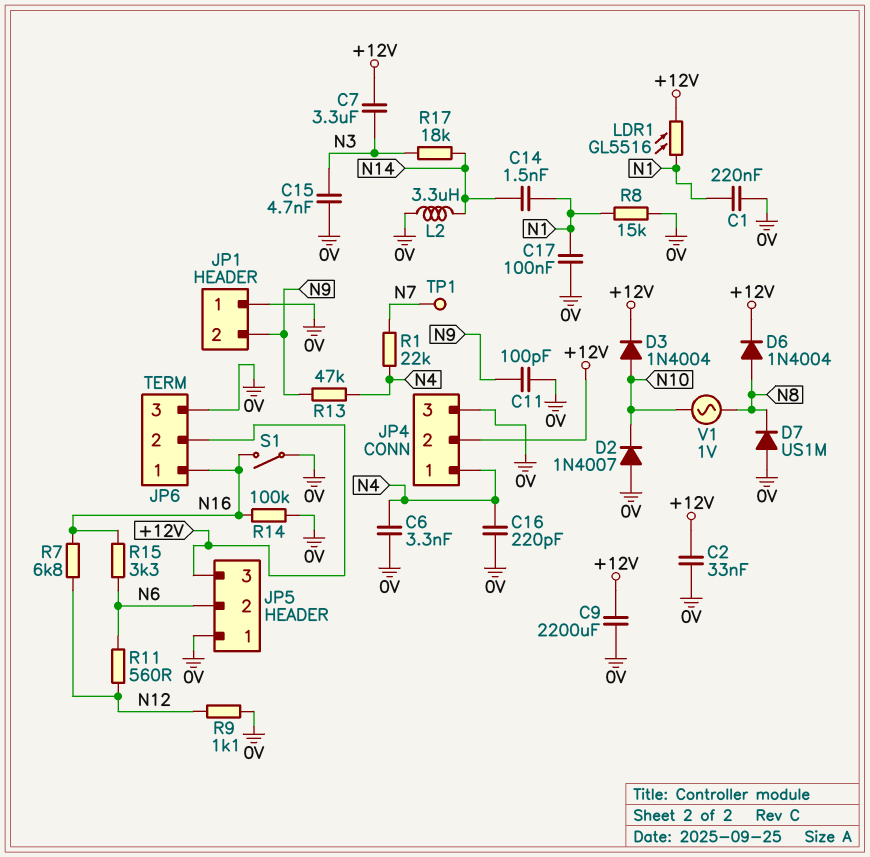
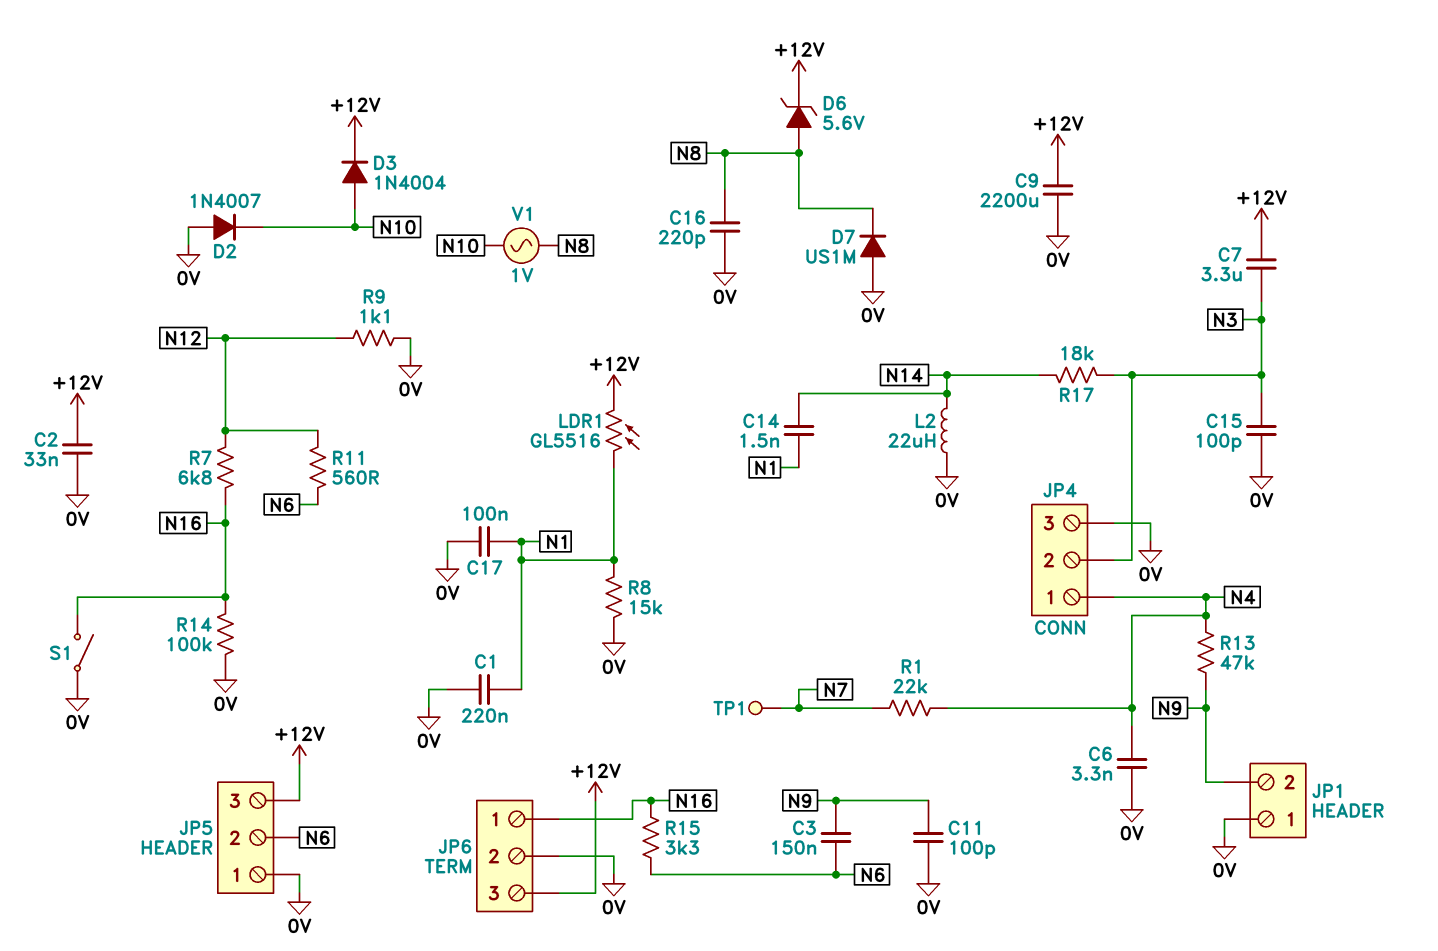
C3: none -> 150nF (N6, N9)
C15: 4.7nF (0V, N3) -> 100pF (0V, N3)
C16: 220pF (0V, N4) -> 220pF (0V, N8)
D6: diode 1N4004 (A N8, K +12V) -> zener 5.6V (A N8, K +12V)
JP4 pin 2: +12V -> N3
JP6 pin 2: +12V -> 0V
JP6 pin 3: 0V -> +12V
L2: 3.3uH (0V, N14) -> 22uH (0V, N14)

